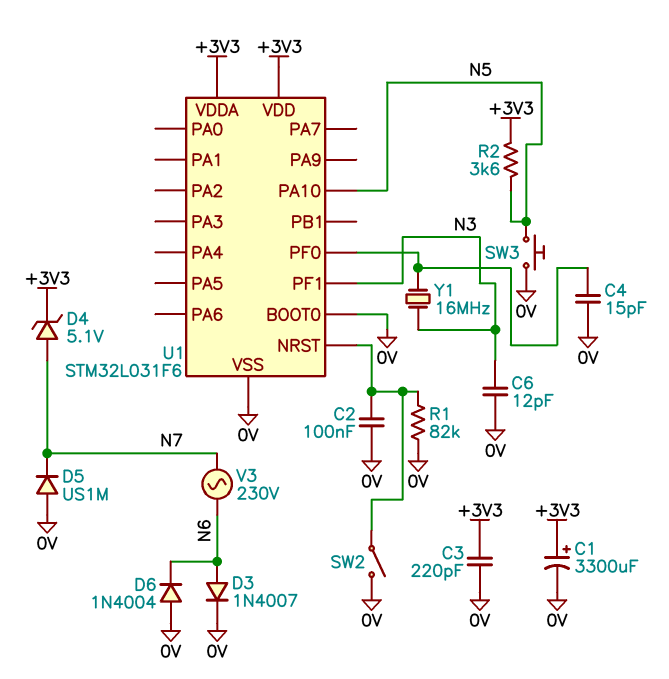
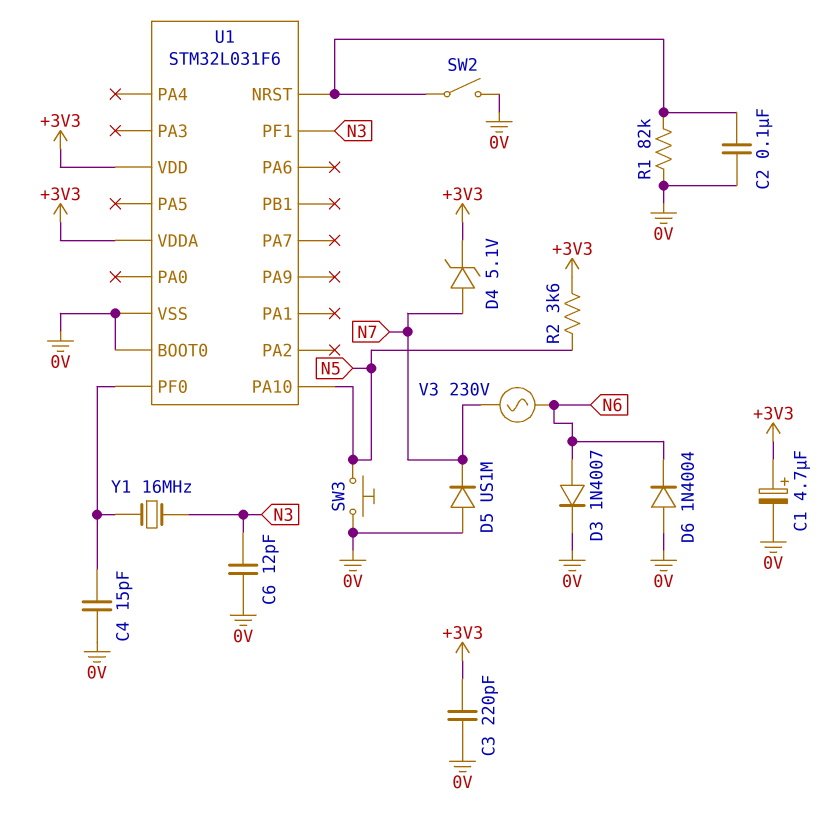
C1: 3300uF (plus +3V3, minus 0V) -> 4.7uF (plus +3V3, minus 0V)

